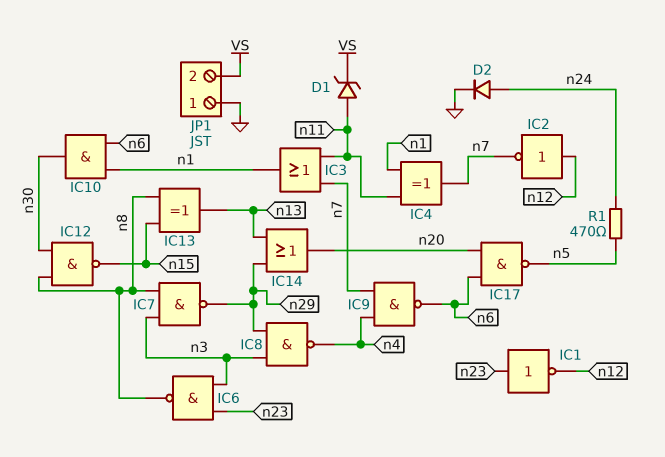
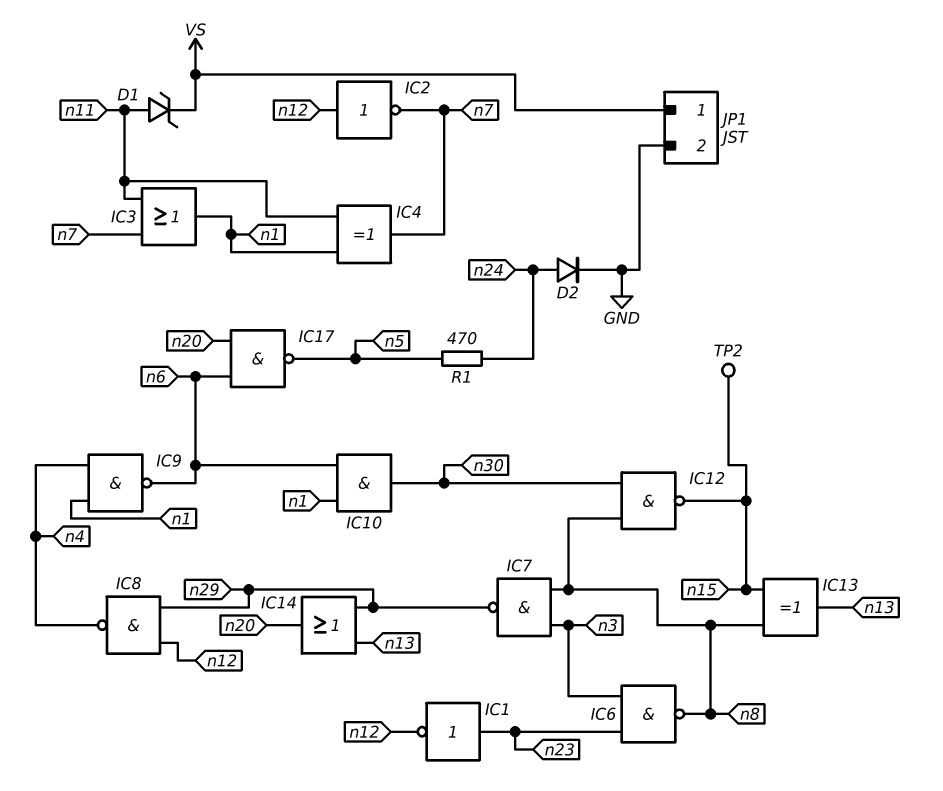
IC8: NAND (in n3, in n29, out n4) -> NAND (in n12, in n29, out n4)
IC9: NAND (in n4, in n7, out n6) -> NAND (in n1, in n4, out n6)
JP1 pin 1: GND -> VS
JP1 pin 2: VS -> GND
TP2: none -> test point (n15)

